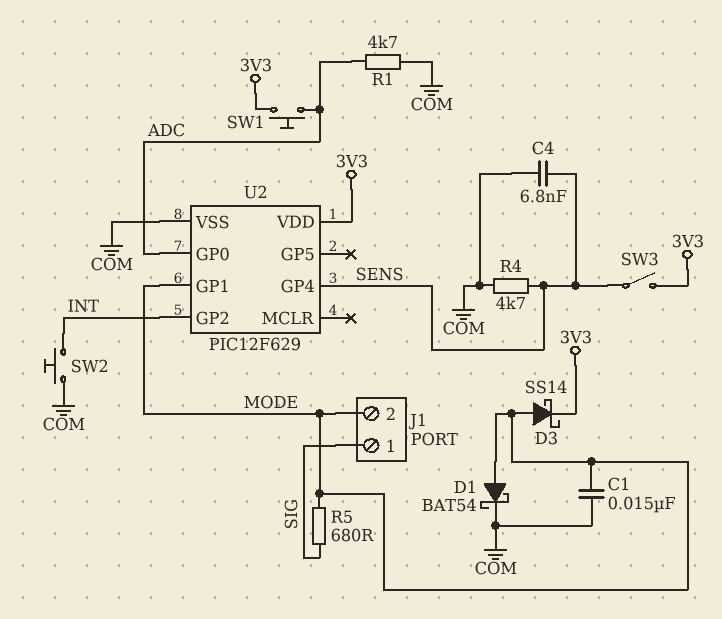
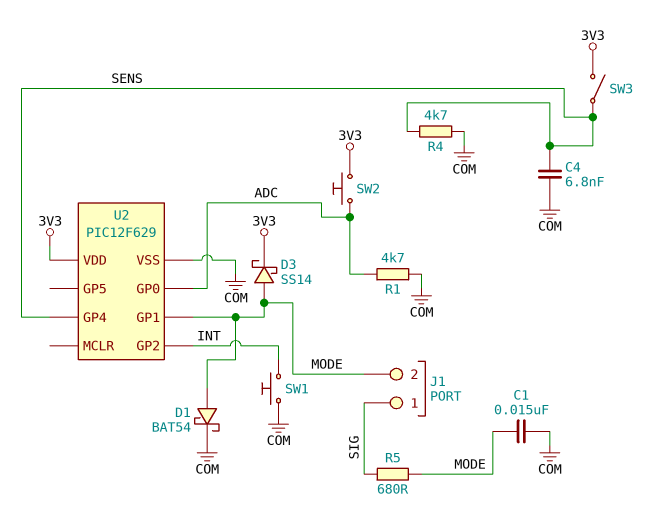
SW1: button (3V3, ADC) -> button (COM, INT)
SW2: button (COM, INT) -> button (3V3, ADC)

